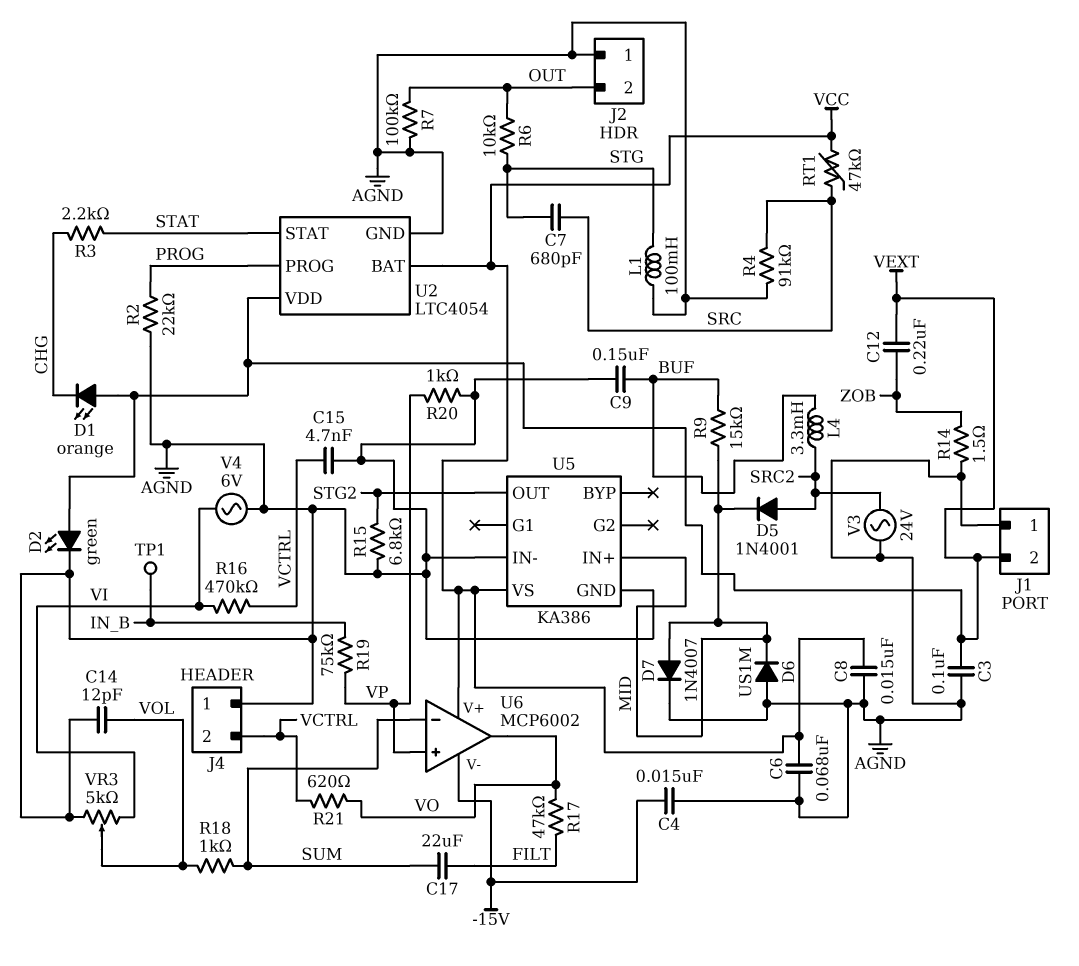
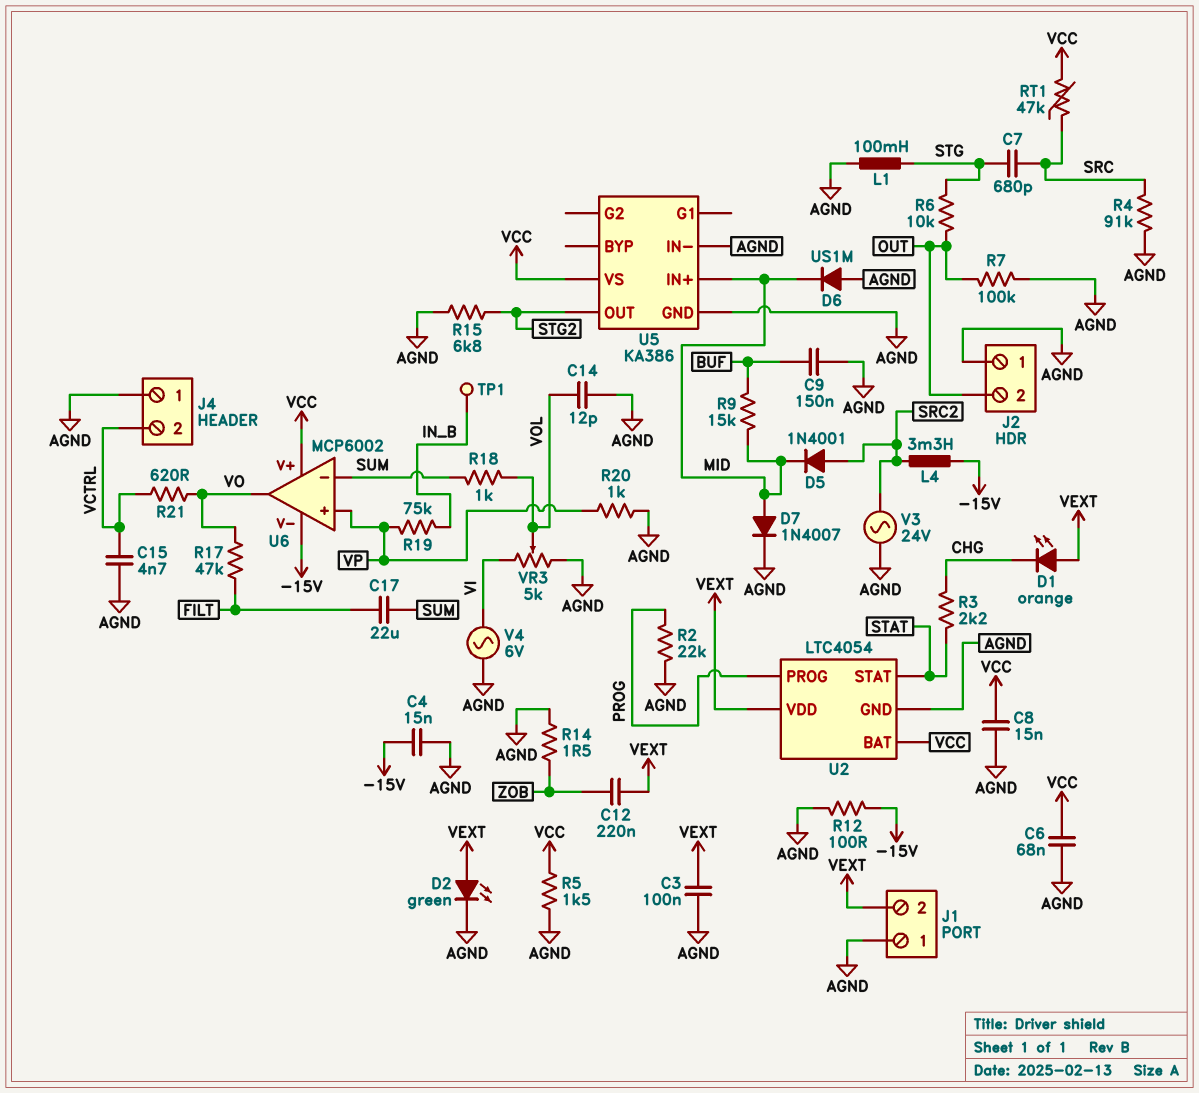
L4: 3.3mH (BUF, SRC2) -> 3.3mH (-15V, SRC2)
R5: none -> 1.5k (AGND, VCC)
R12: none -> 100 (-15V, AGND)
R16: 470k (VCTRL, VI) -> none

